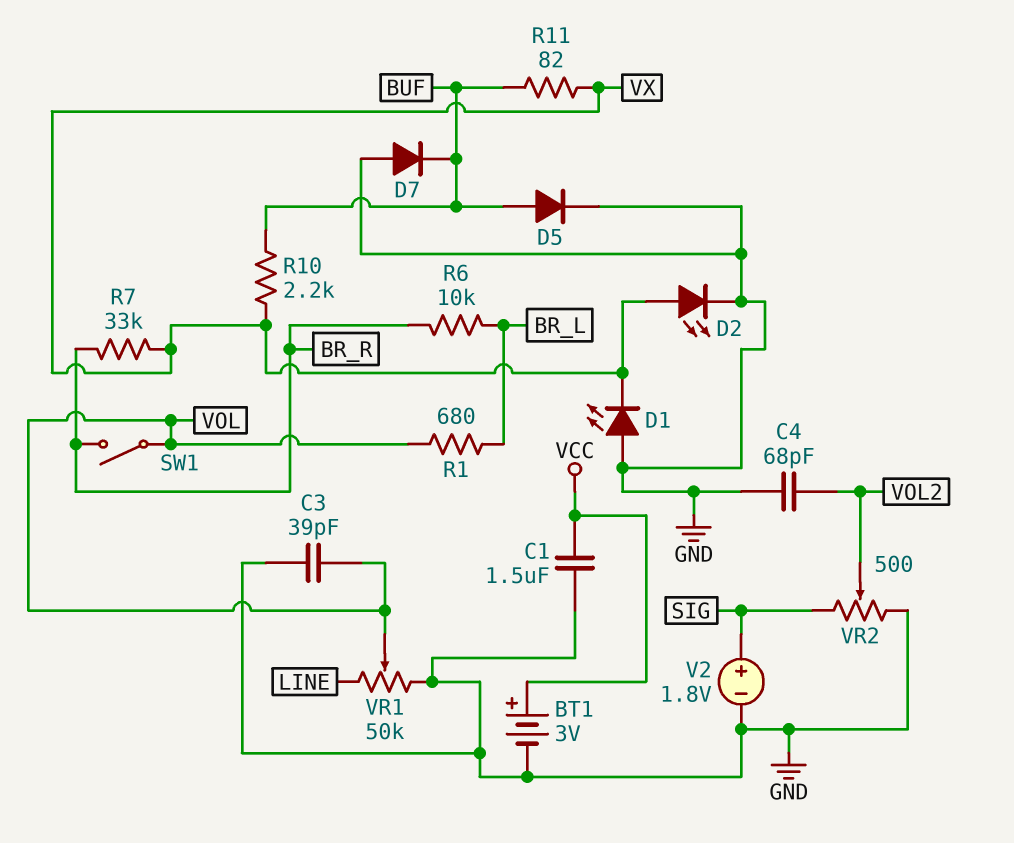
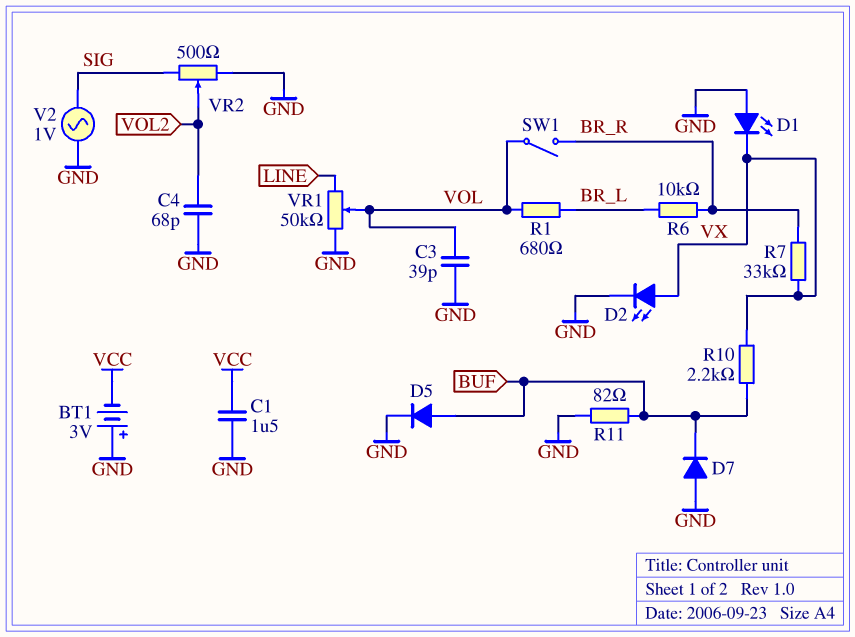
BT1: 3V (plus VCC, minus GND) -> 3V (plus GND, minus VCC)
R11: 82 (BUF, VX) -> 82 (BUF, GND)
V2: 1.8V (plus SIG, minus GND) -> AC 1V (GND, SIG)

